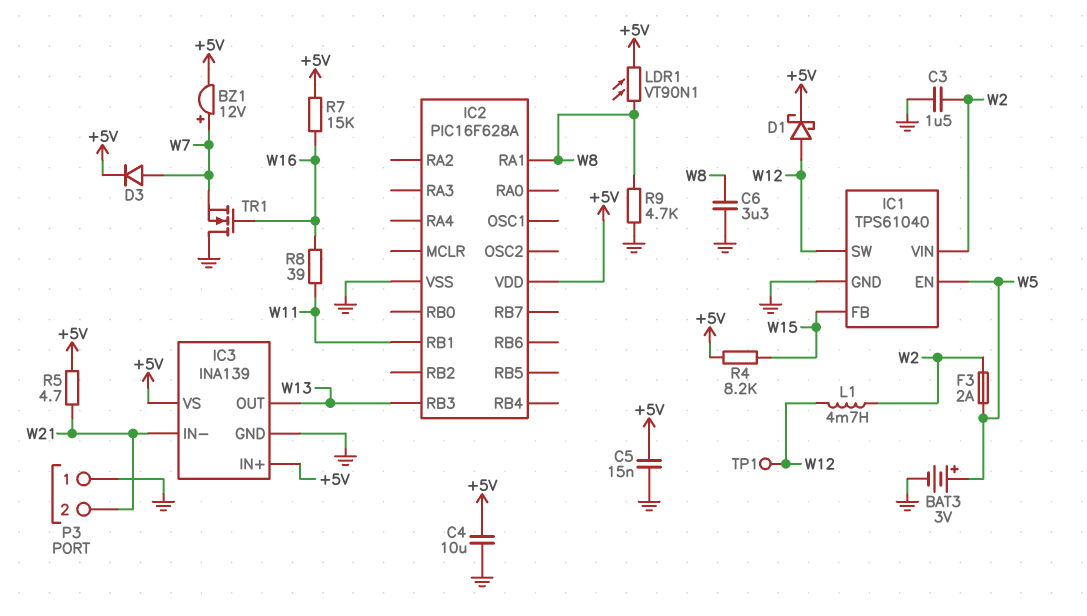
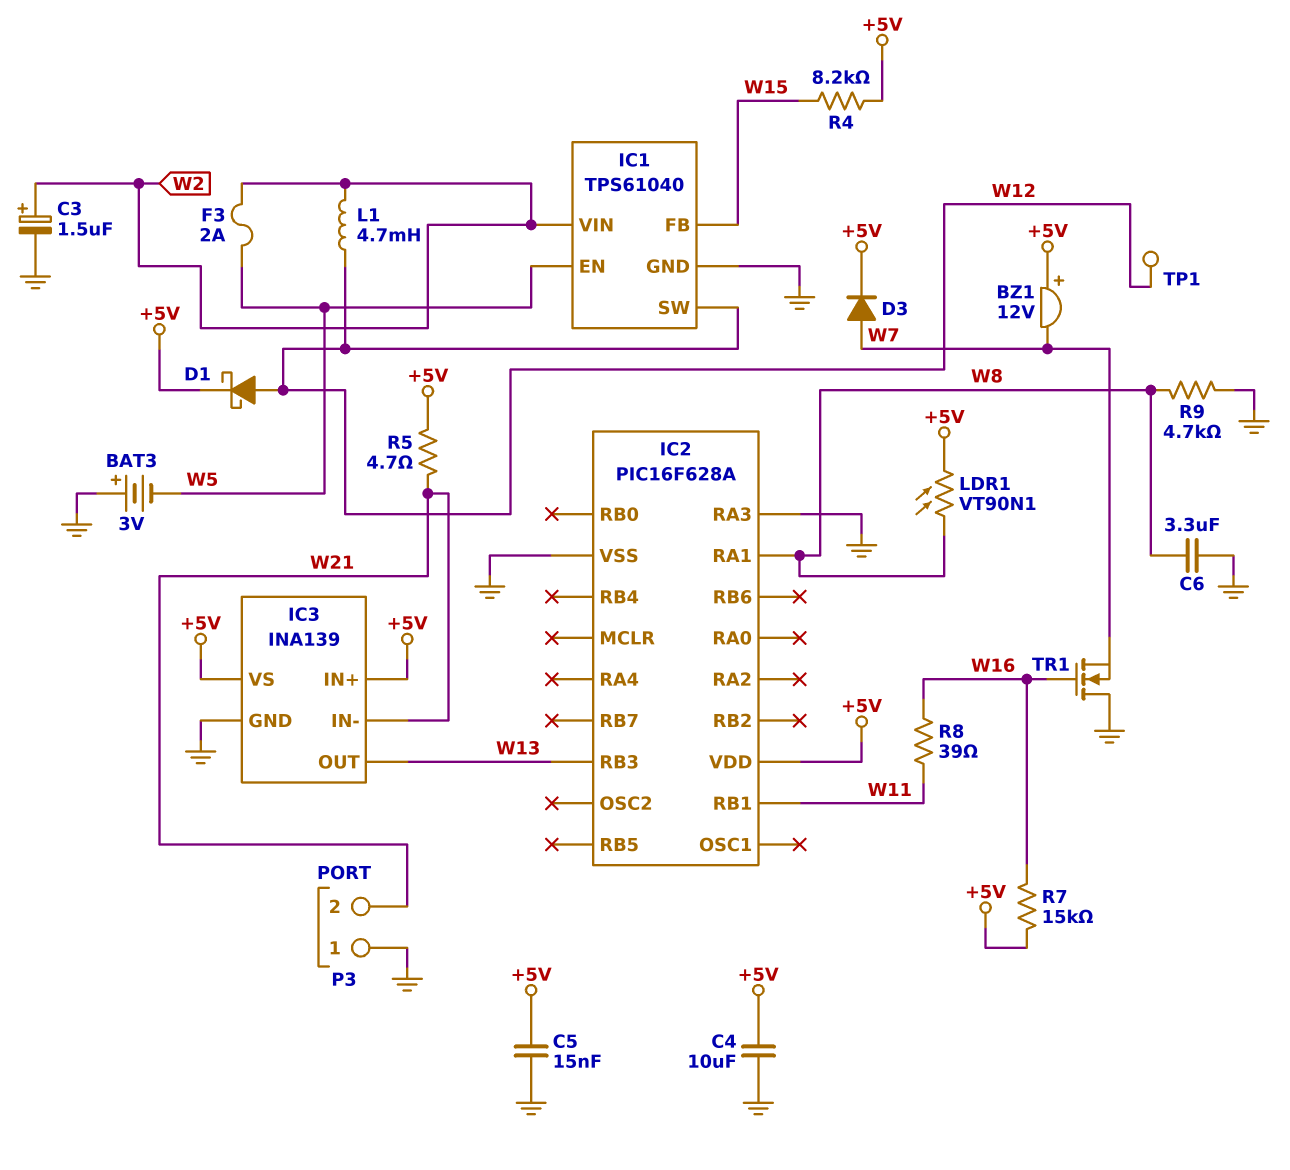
BAT3: 3V (plus W5, minus GND) -> 3V (plus GND, minus W5)
BZ1: buzzer 12V (plus W7, minus +5V) -> buzzer 12V (plus +5V, minus W7)
C3: 1.5uF (GND, W2) -> 1.5uF (plus W2, minus GND)
IC2 pin RA3: none -> GND

